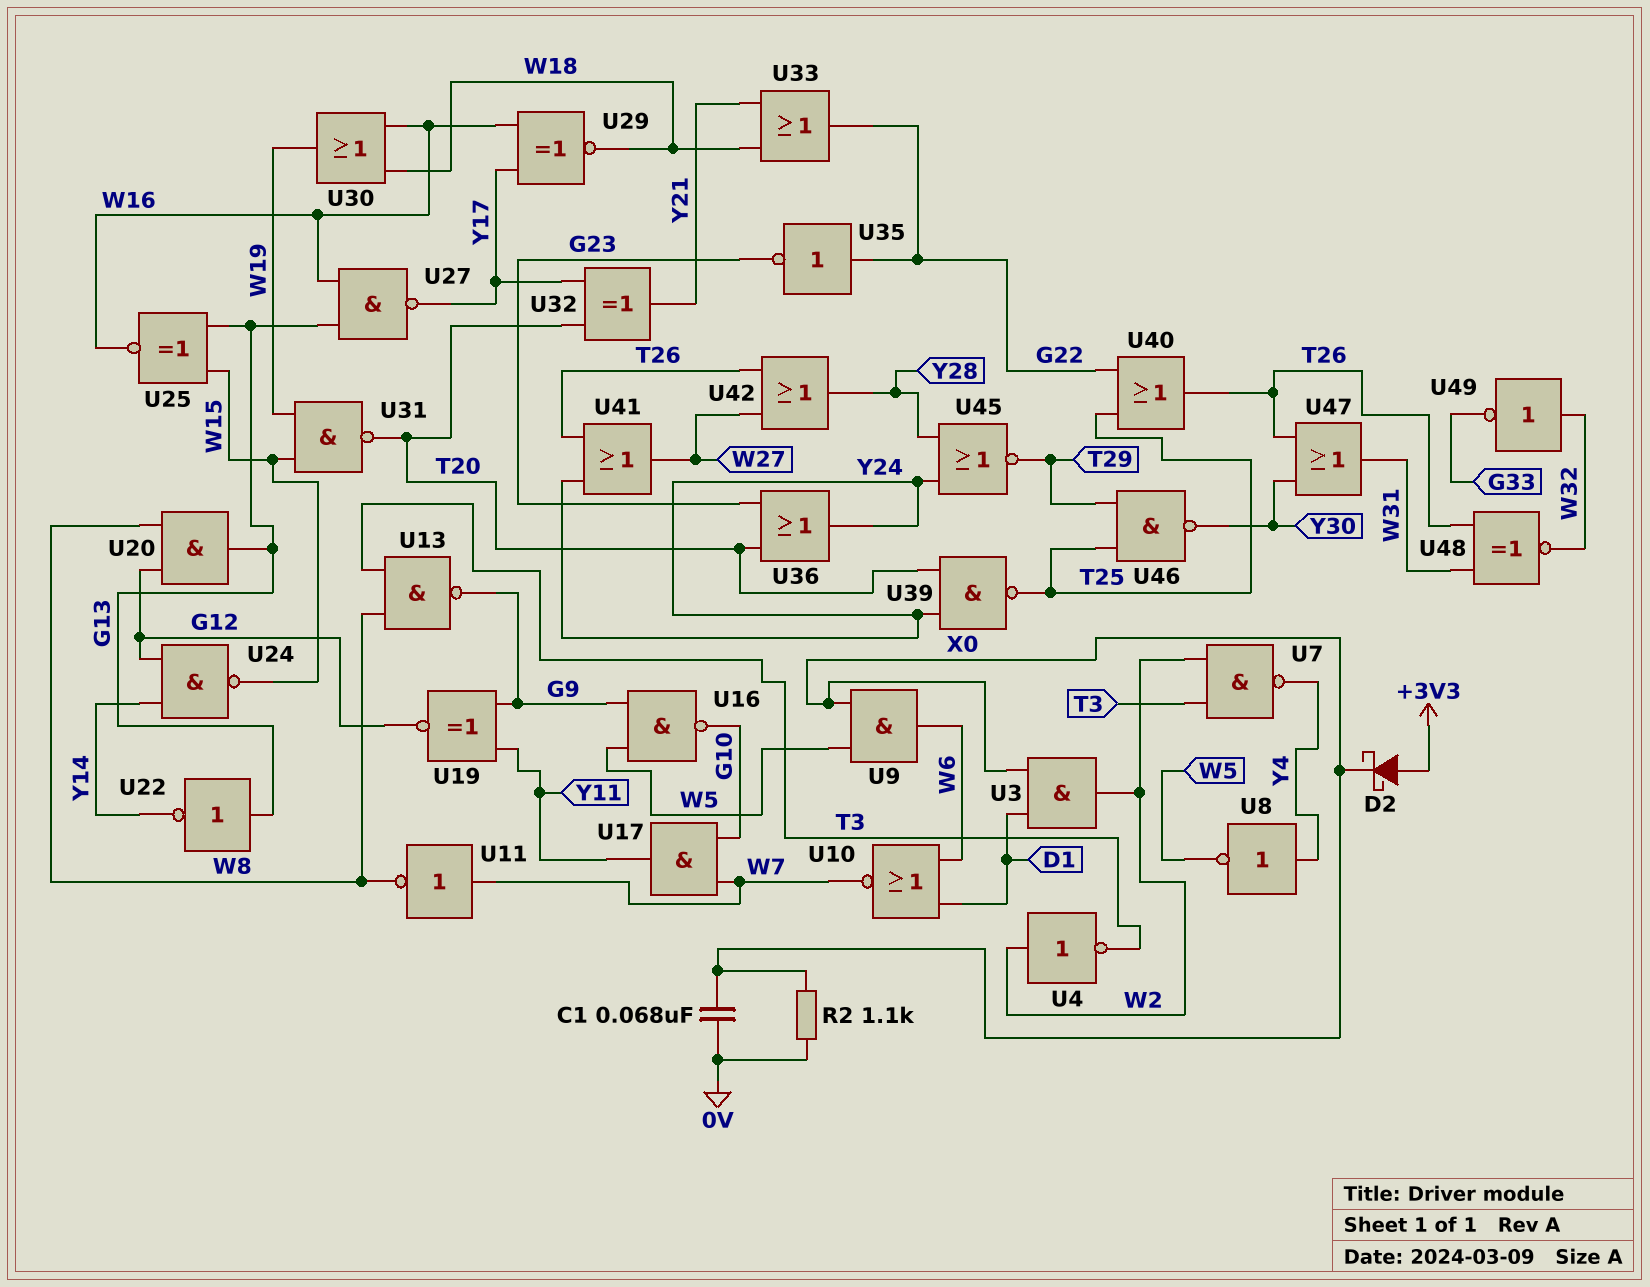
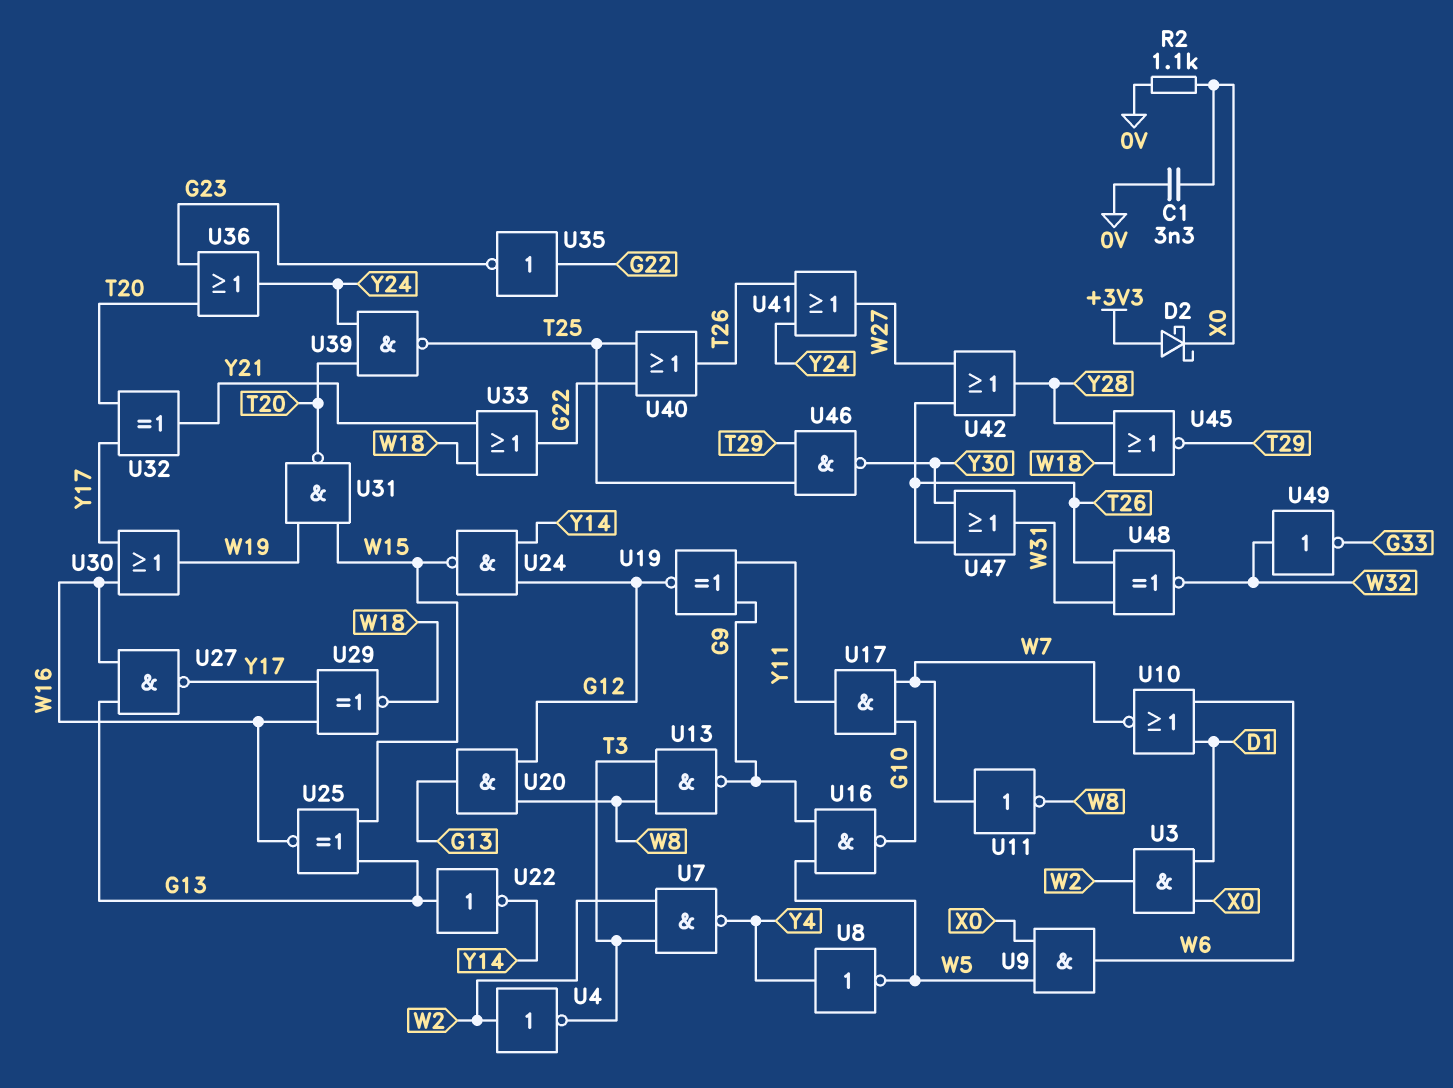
C1: 68nF (0V, X0) -> 3.3nF (0V, X0)
U30: OR (in W16, in W18, out W19) -> OR (in W16, in Y17, out W19)
U45: NOR (in Y24, in Y28, out T29) -> NOR (in W18, in Y28, out T29)

